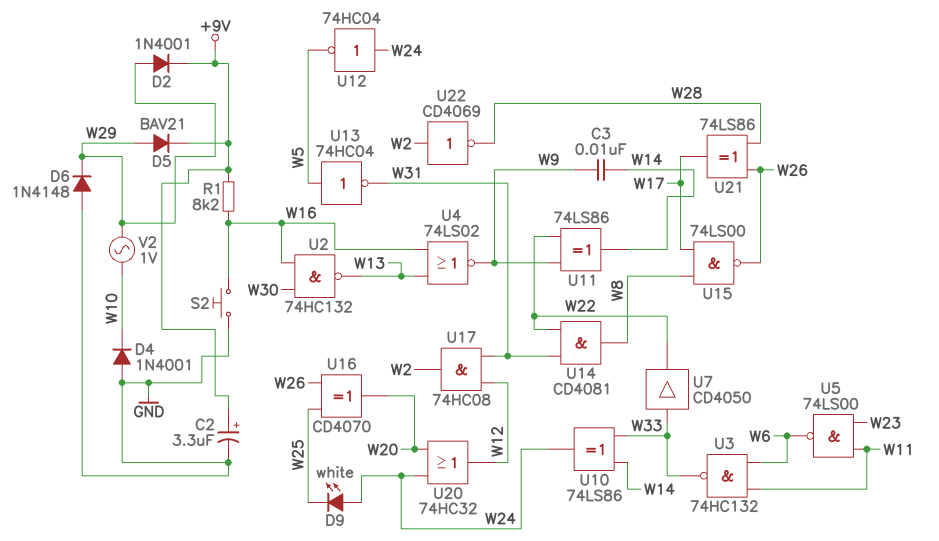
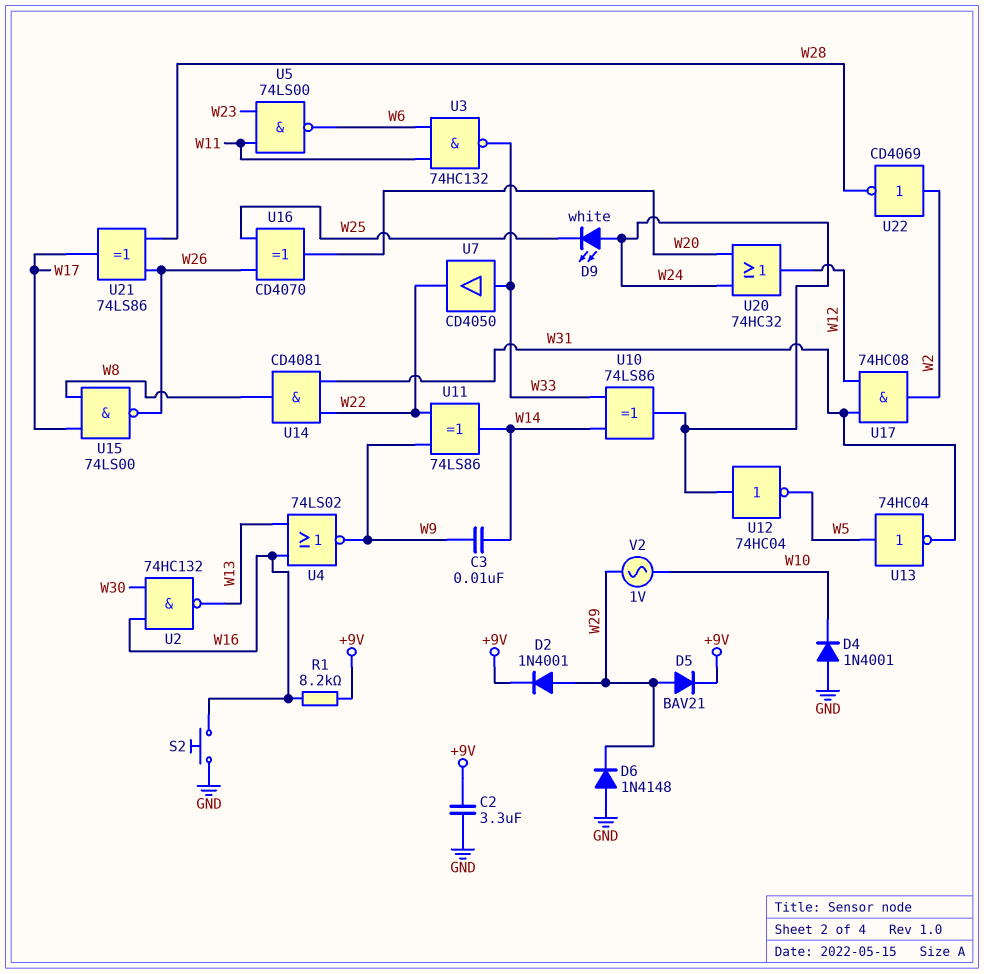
C2: 3.3uF (plus +9V, minus GND) -> 3.3uF (+9V, GND)

